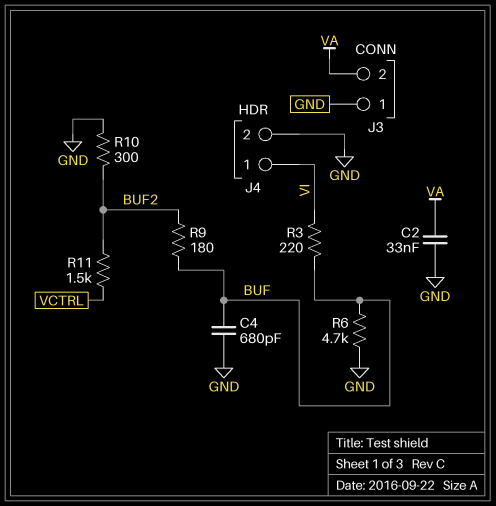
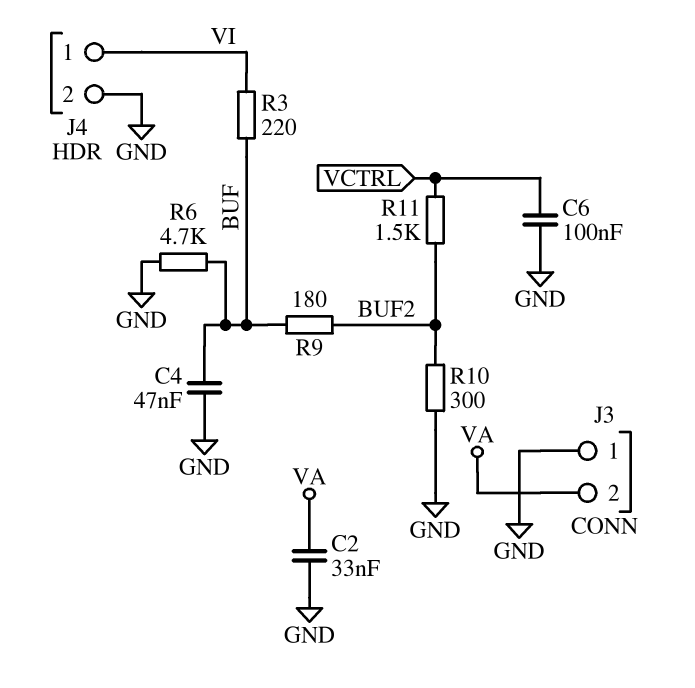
C4: 680pF (BUF, GND) -> 47nF (BUF, GND)
C6: none -> 100nF (GND, VCTRL)

